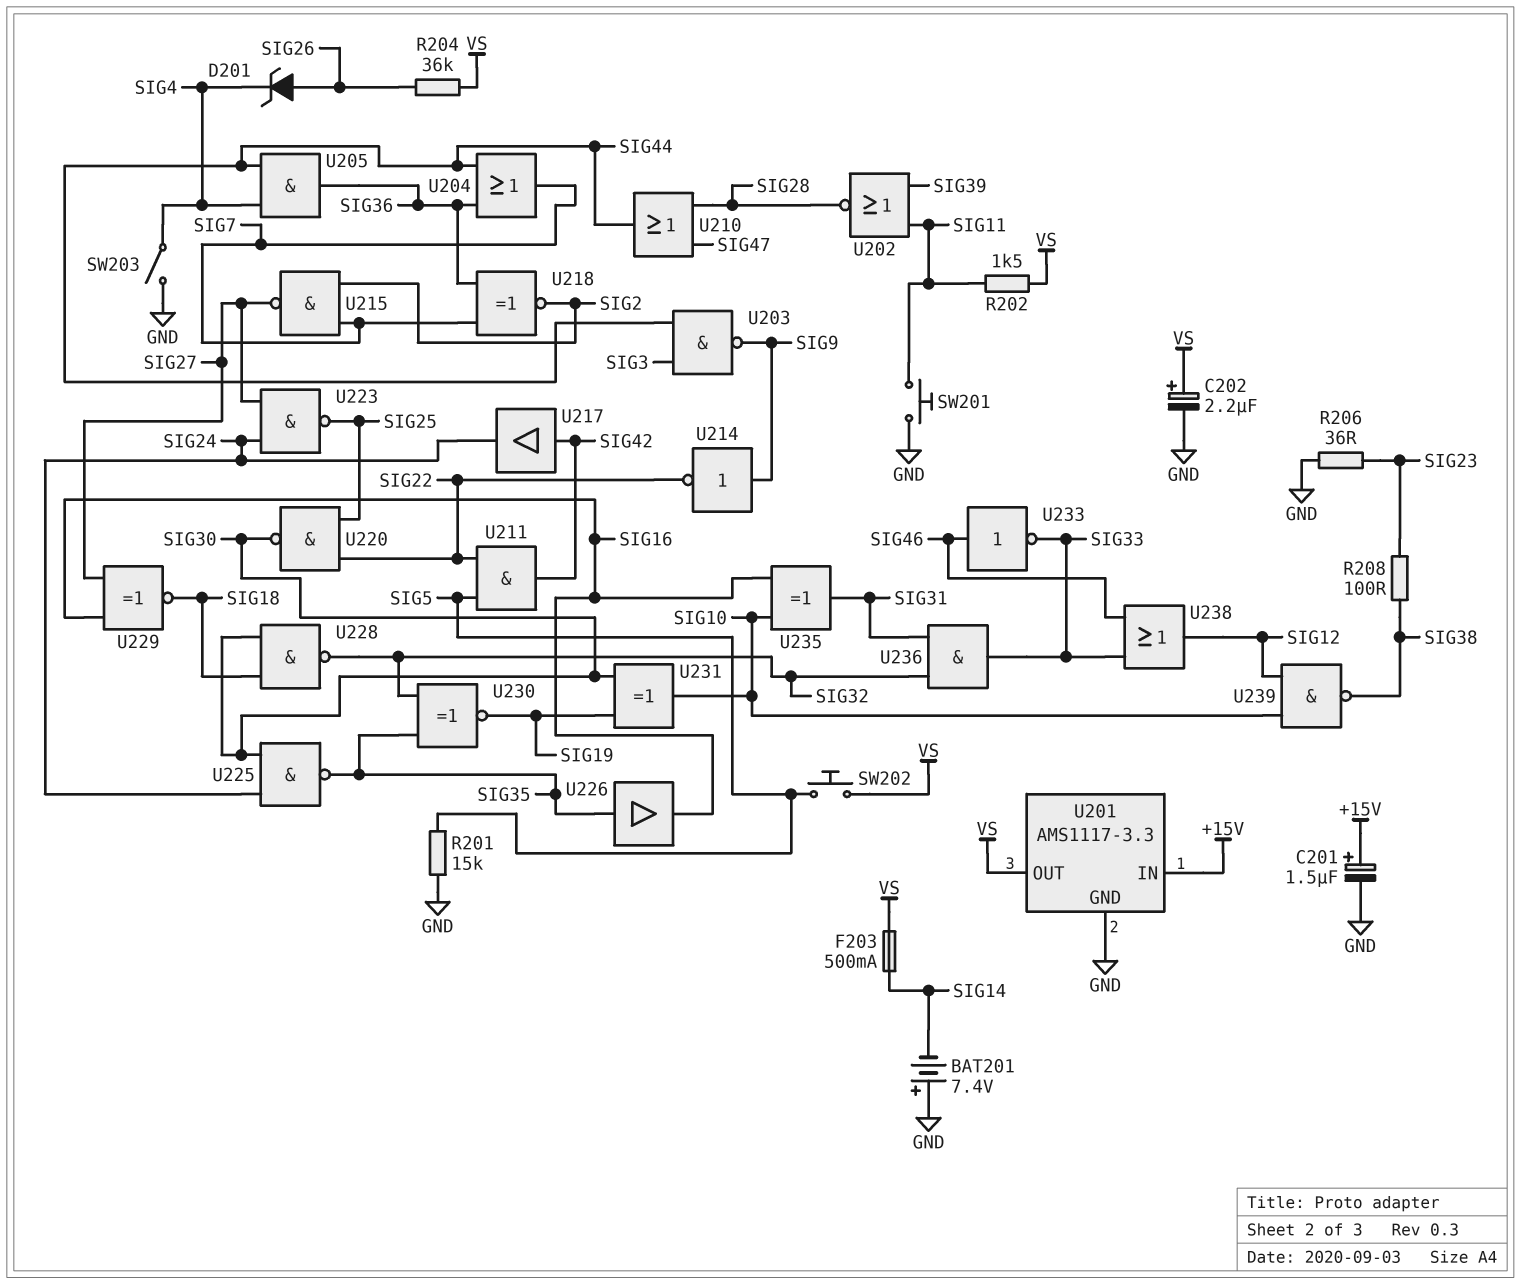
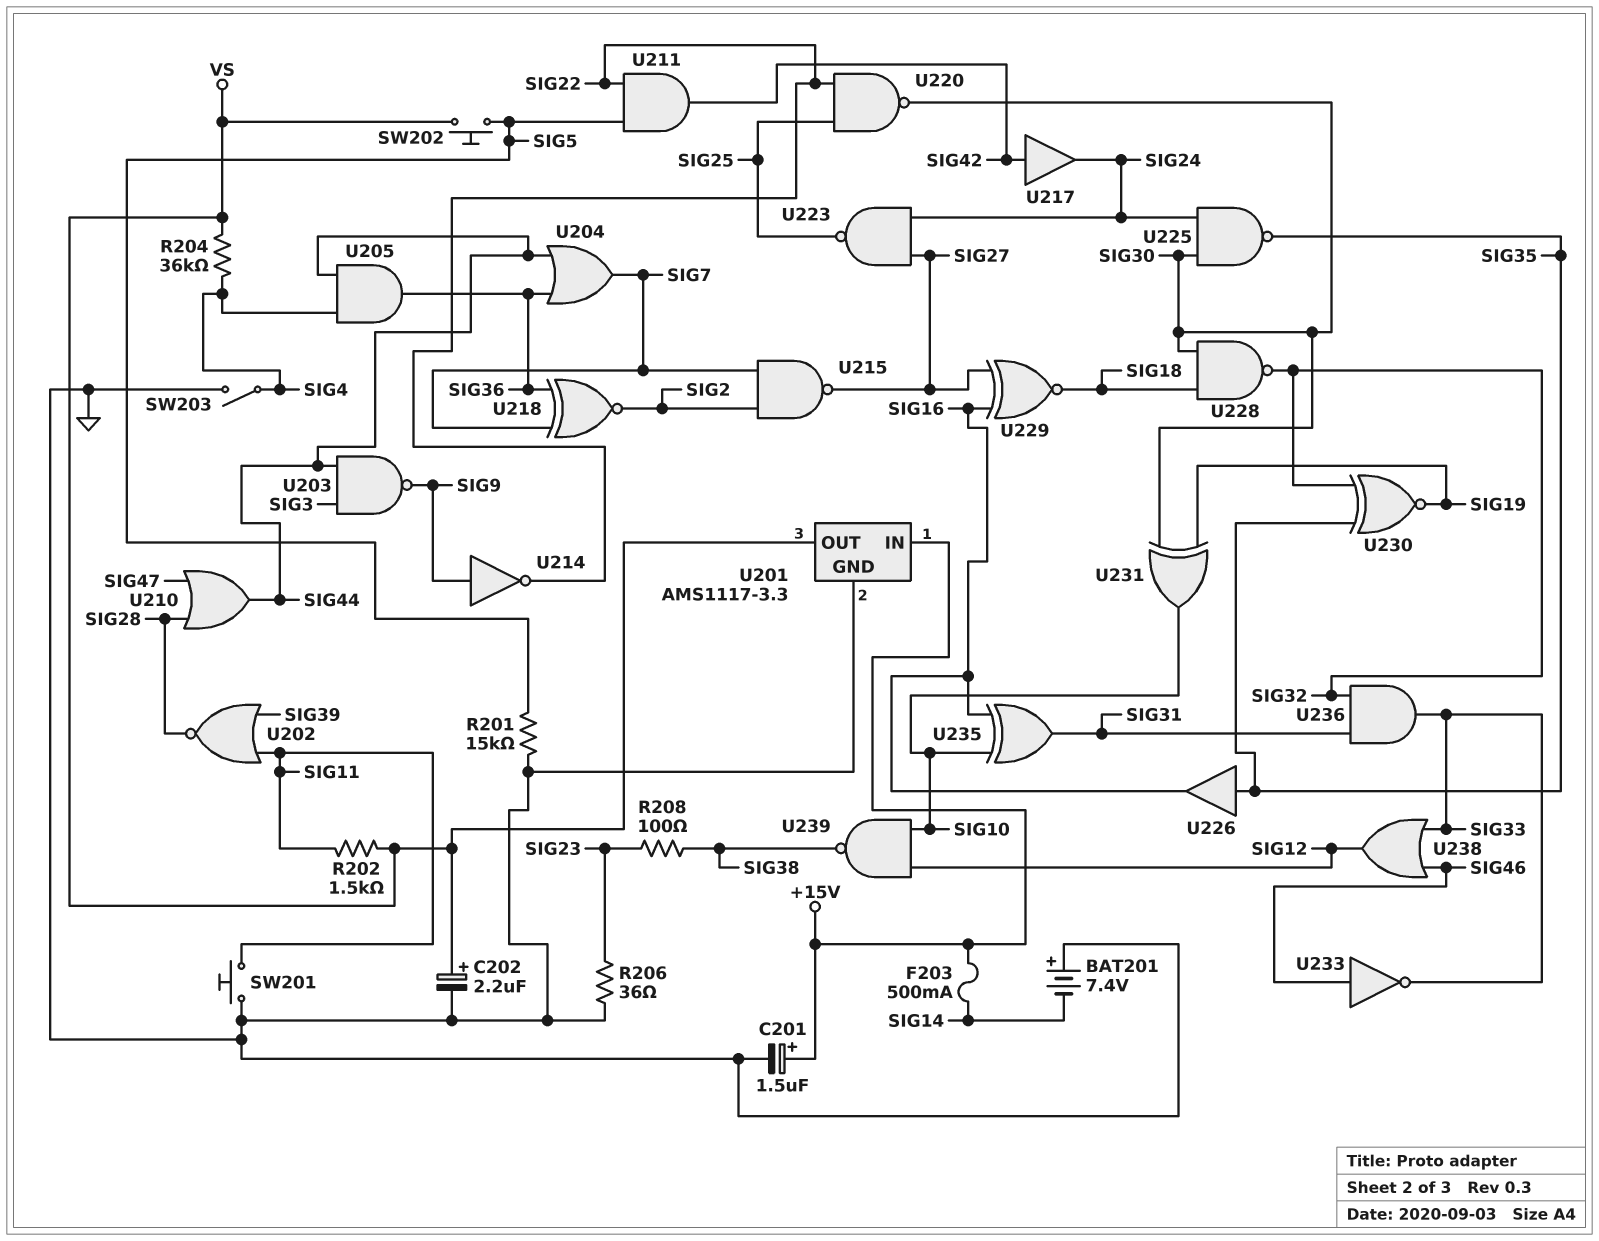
D201: zener (A SIG26, K SIG4) -> none
F203: 500mA (SIG14, VS) -> 500mA (+15V, SIG14)
R204: 36k (SIG26, VS) -> 36k (SIG4, VS)

